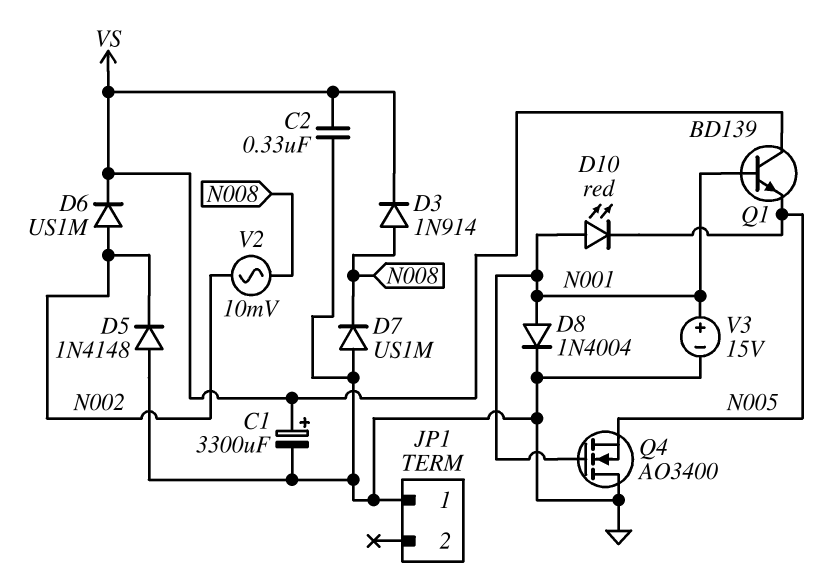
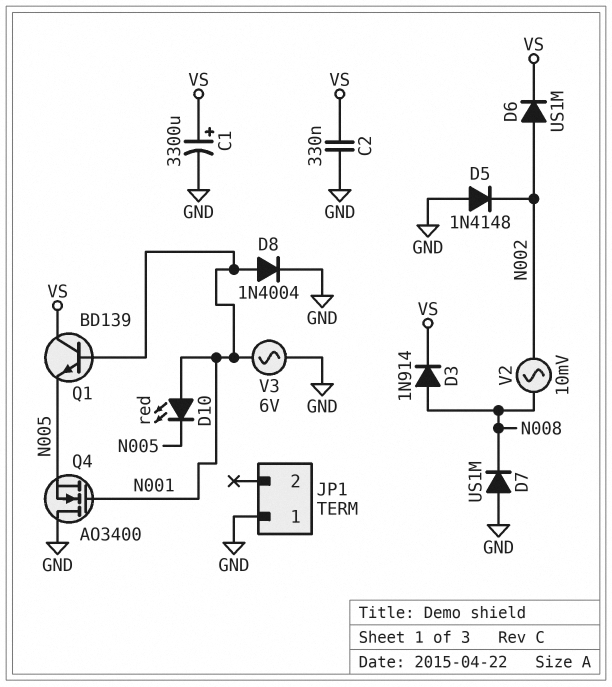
V3: 15V (plus N001, minus GND) -> AC 6V (GND, N001)

